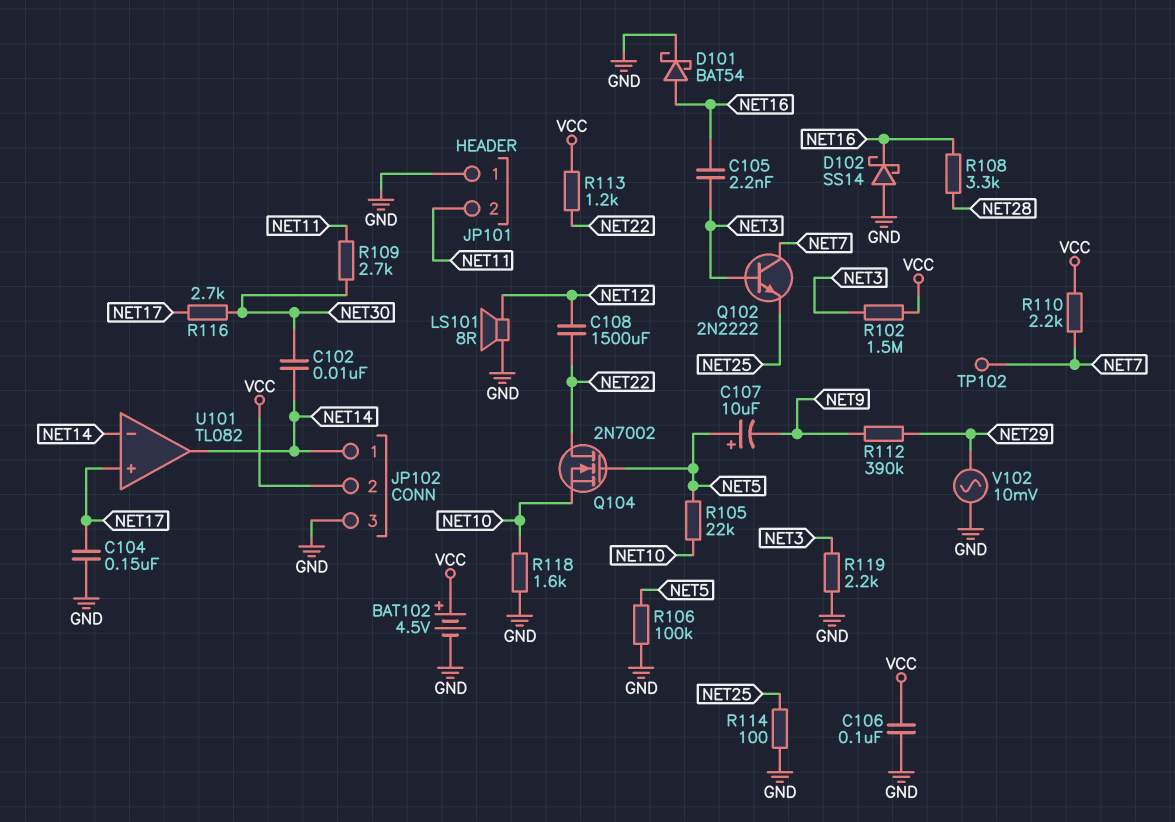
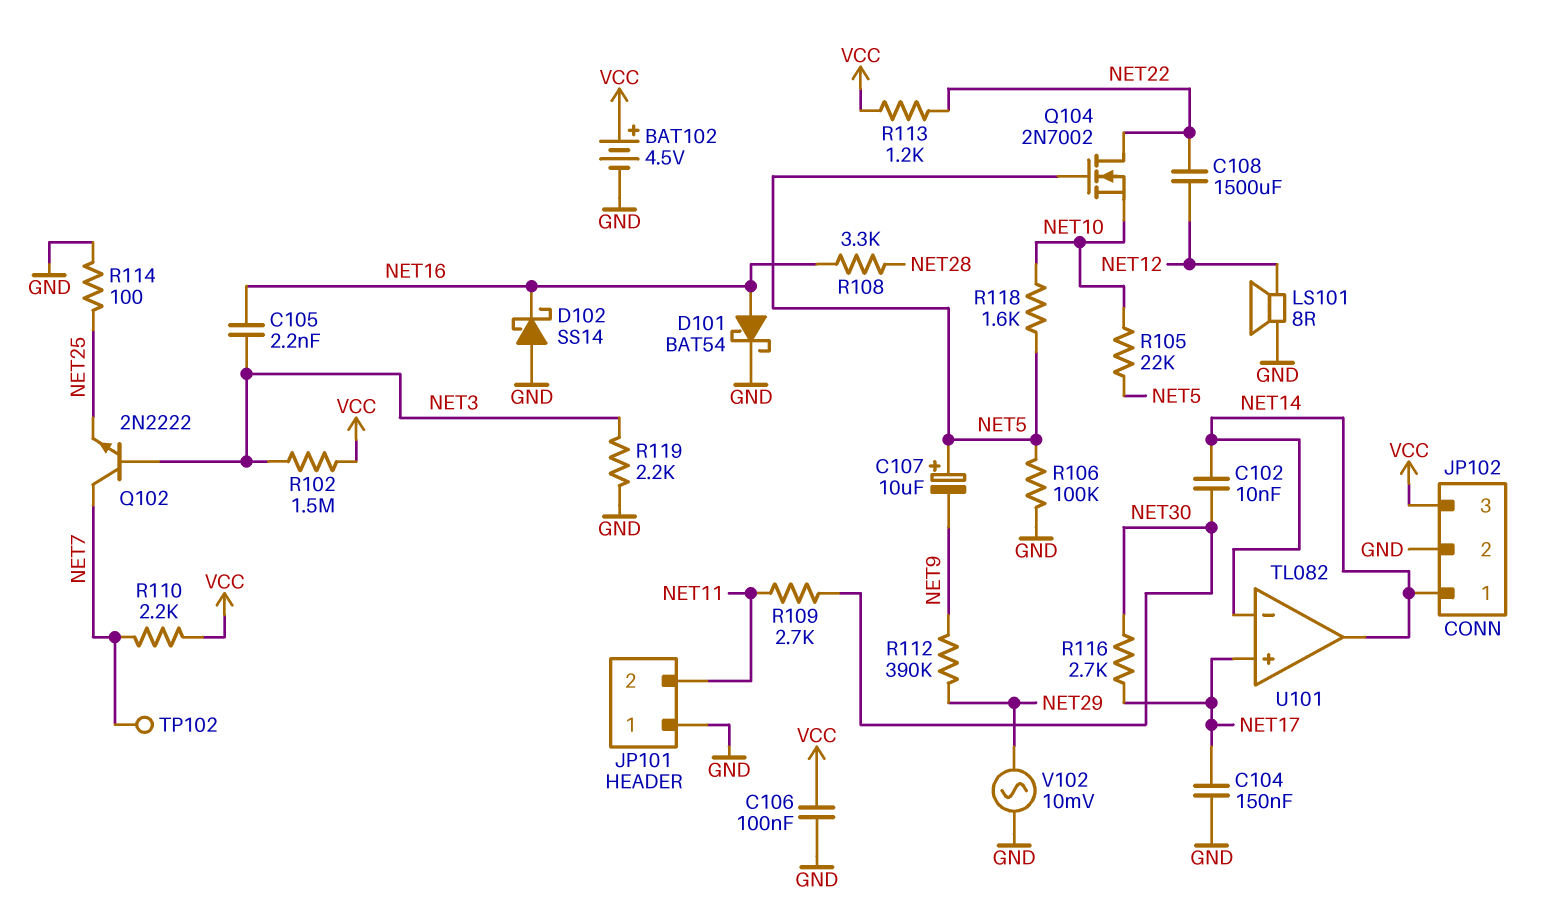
JP102 pin 2: VCC -> GND
JP102 pin 3: GND -> VCC
R118: 1.6k (GND, NET10) -> 1.6k (NET5, NET10)

